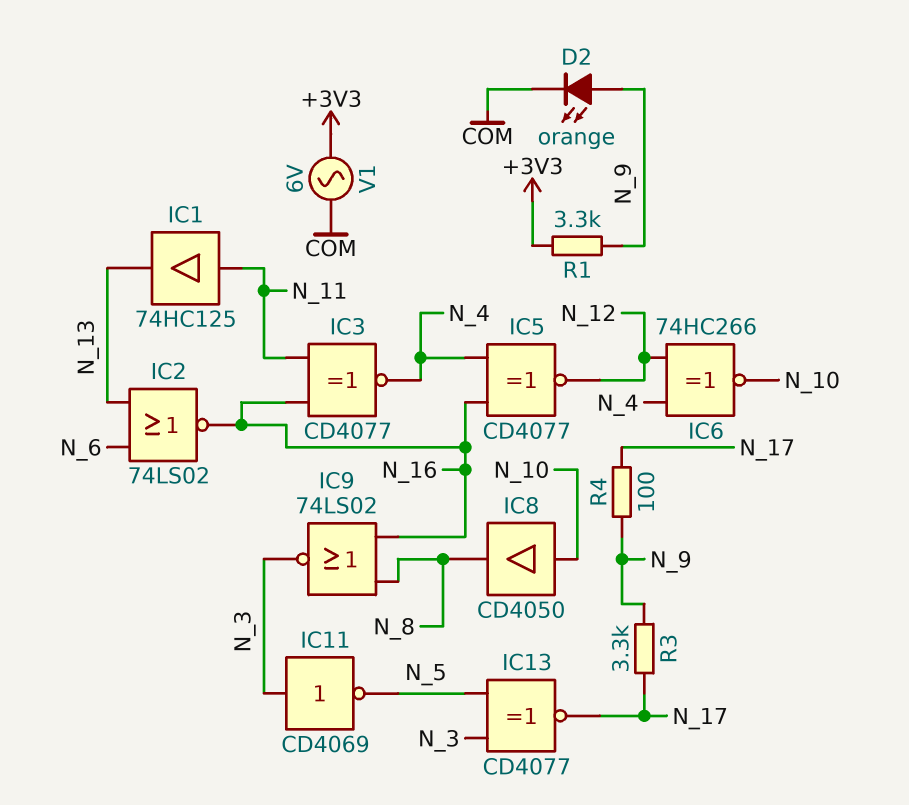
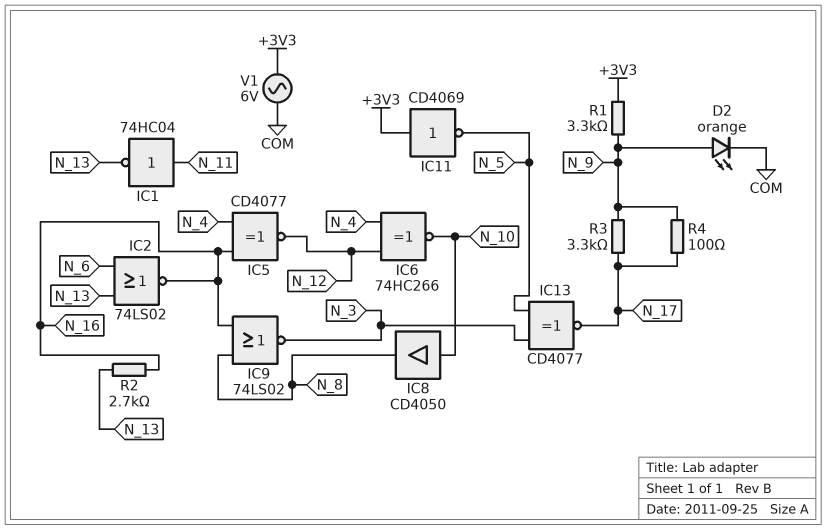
IC1: buffer 74HC125 (in N_11, out N_13) -> NOT 74HC04 (in N_11, out N_13)
IC3: XNOR CD4077 (in N_11, in N_16, out N_4) -> none
IC11: NOT CD4069 (in N_3, out N_5) -> NOT CD4069 (in +3V3, out N_5)
R2: none -> 2.7k (N_13, N_16)

